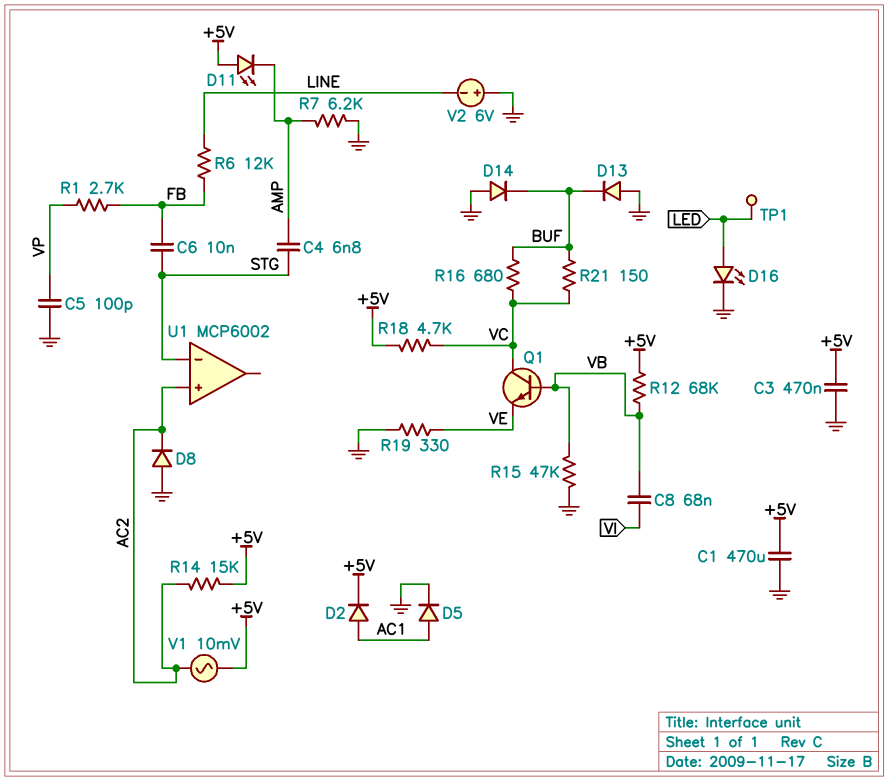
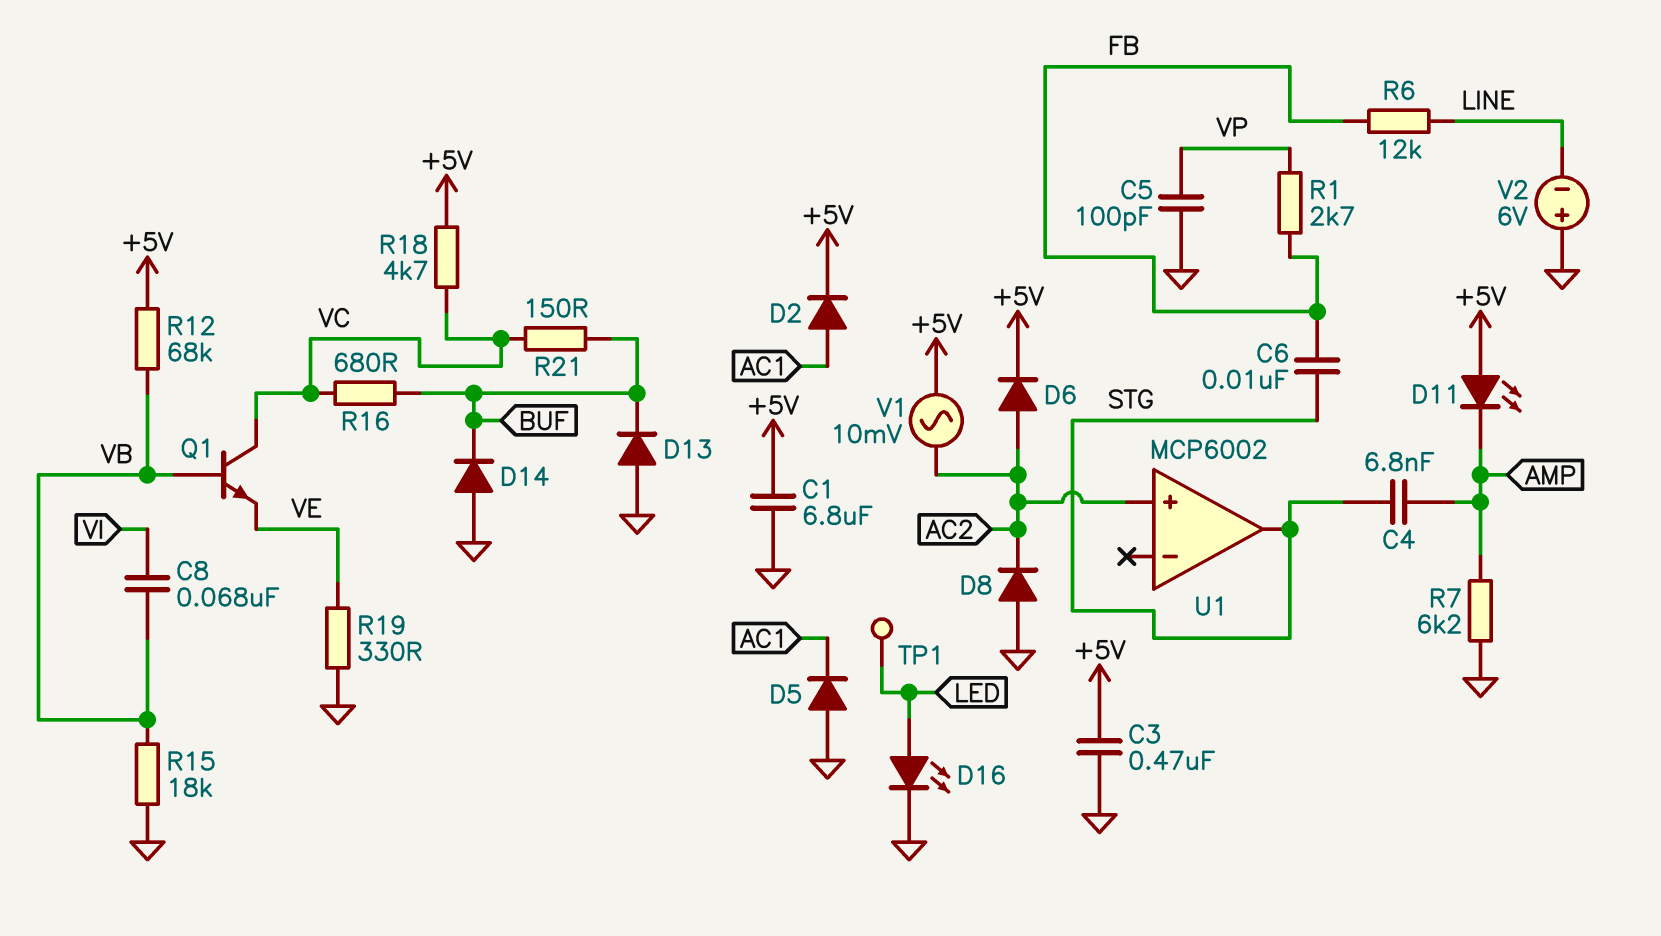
C1: 470uF (+5V, GND) -> 6.8uF (+5V, GND)
D5: diode (A AC1, K GND) -> diode (A GND, K AC1)
D6: none -> diode (A AC2, K +5V)
R14: 15k (+5V, AC2) -> none
R15: 47k (GND, VB) -> 18k (GND, VB)
U1 pin in-: STG -> none
U1 pin out: none -> STG

